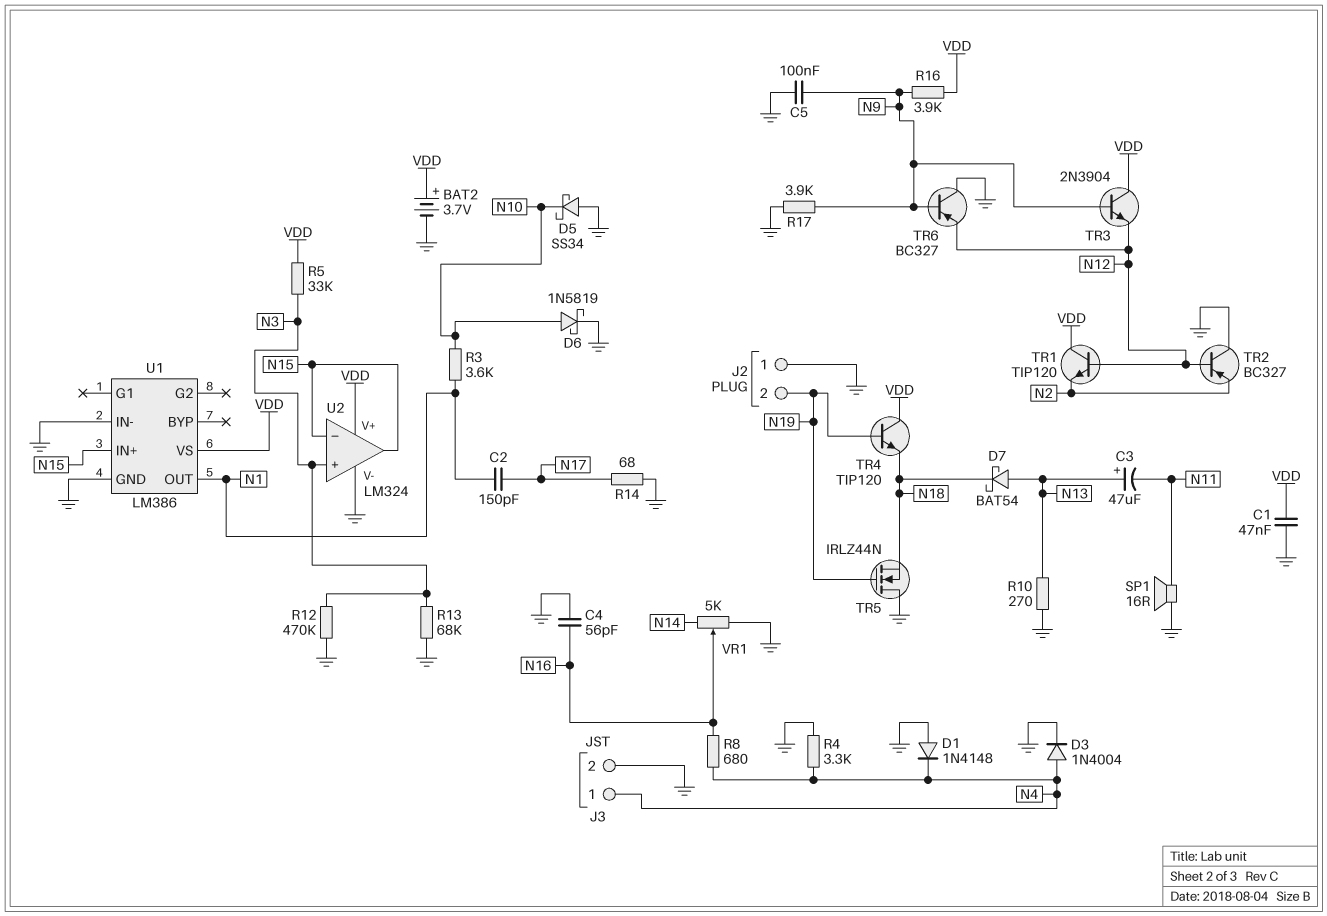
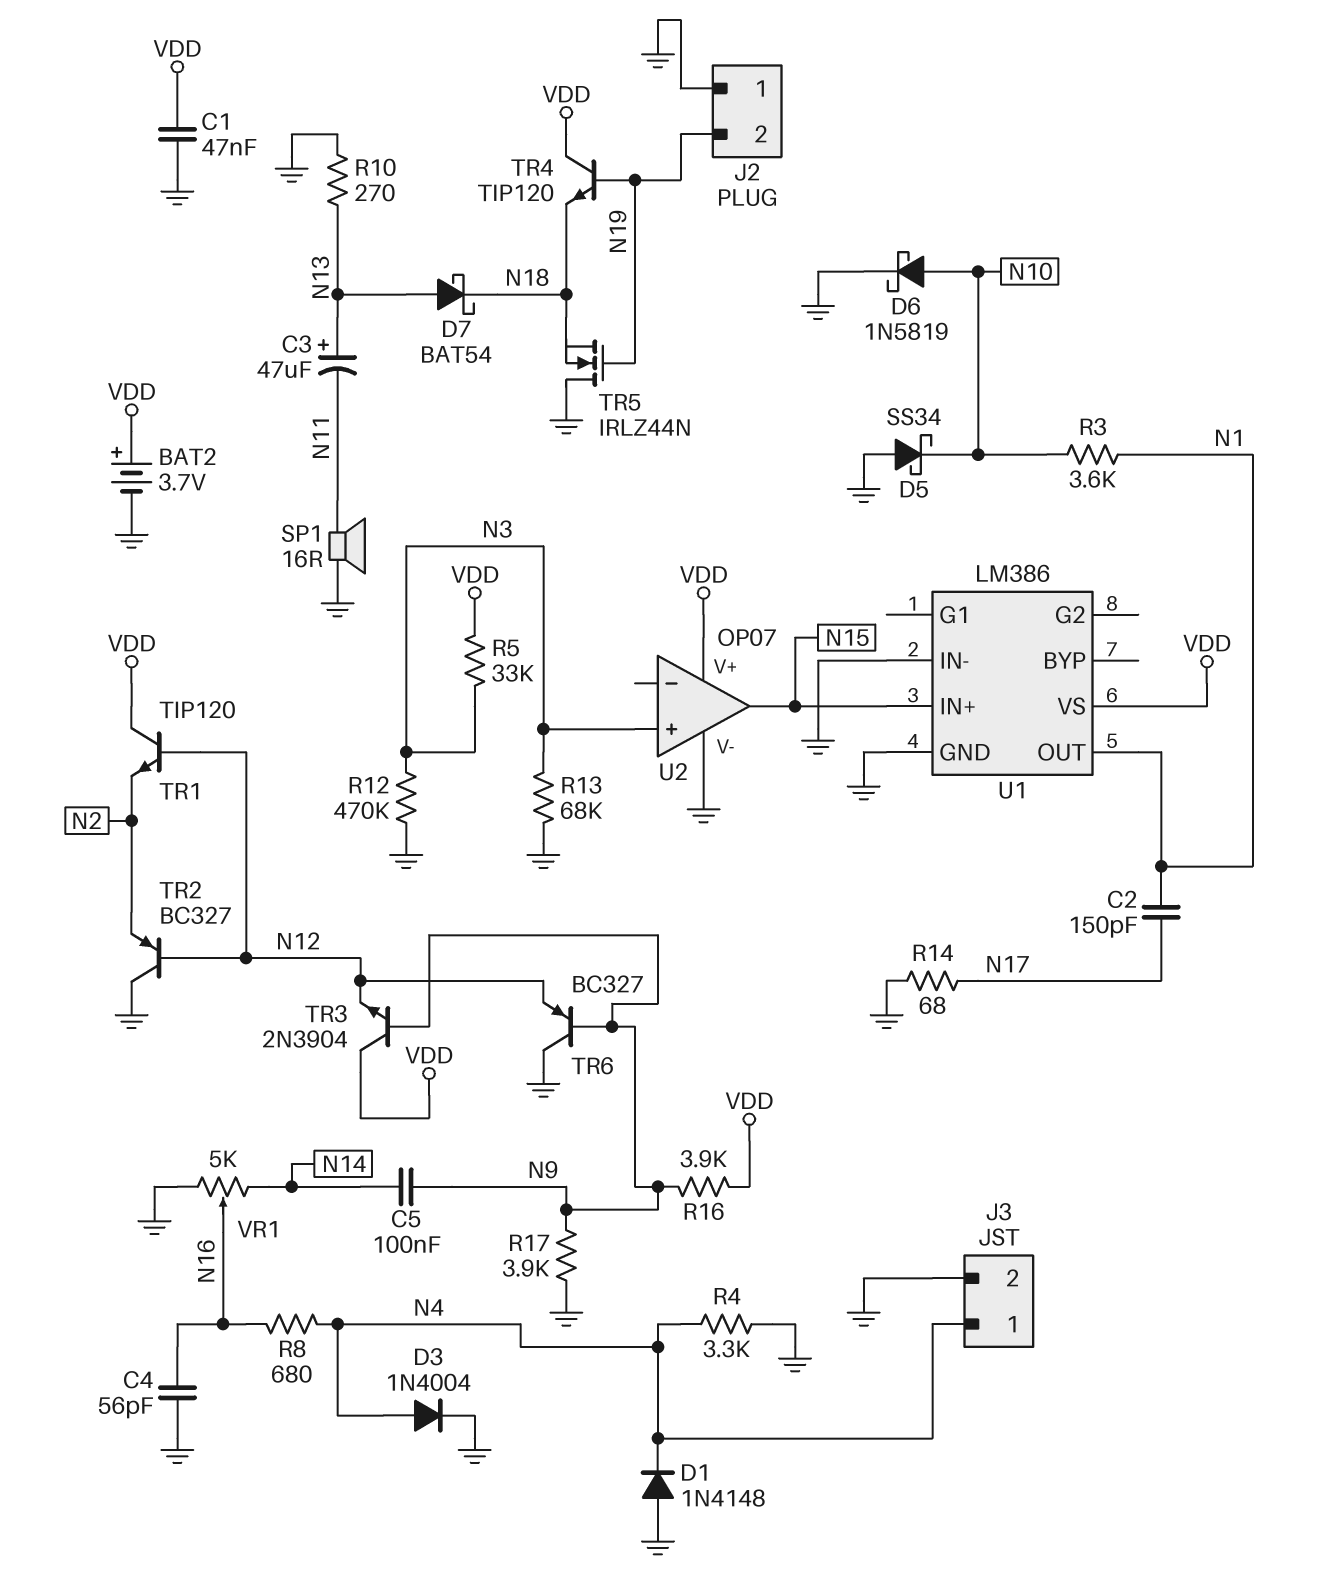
C5: 100nF (GND, N9) -> 100nF (N9, N14)
U2: LM324 -> OP07
U2 pin in-: N15 -> none

